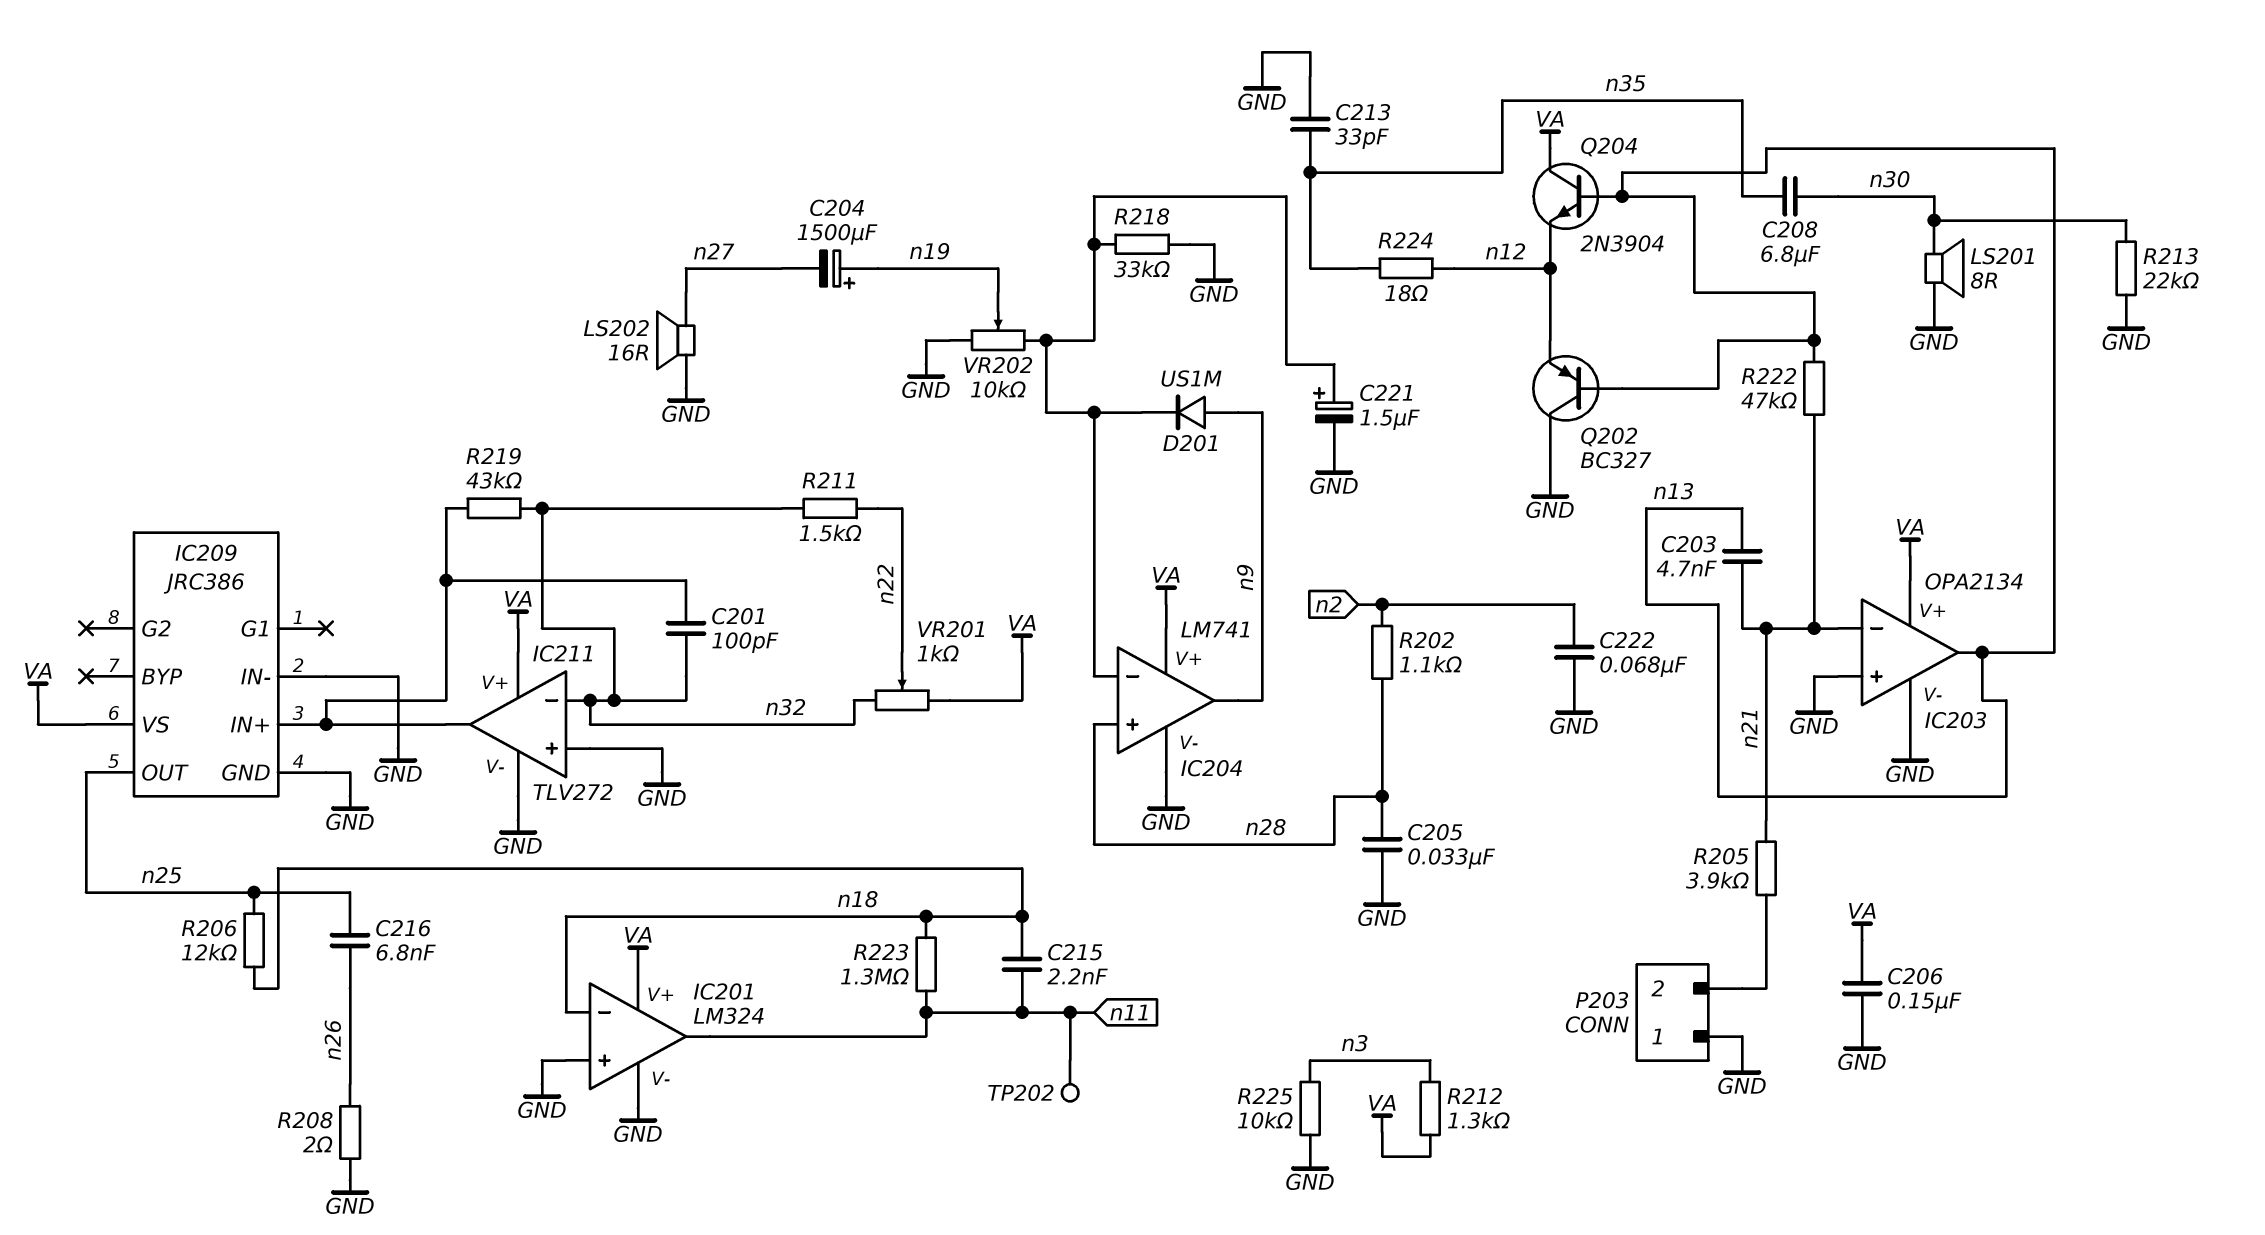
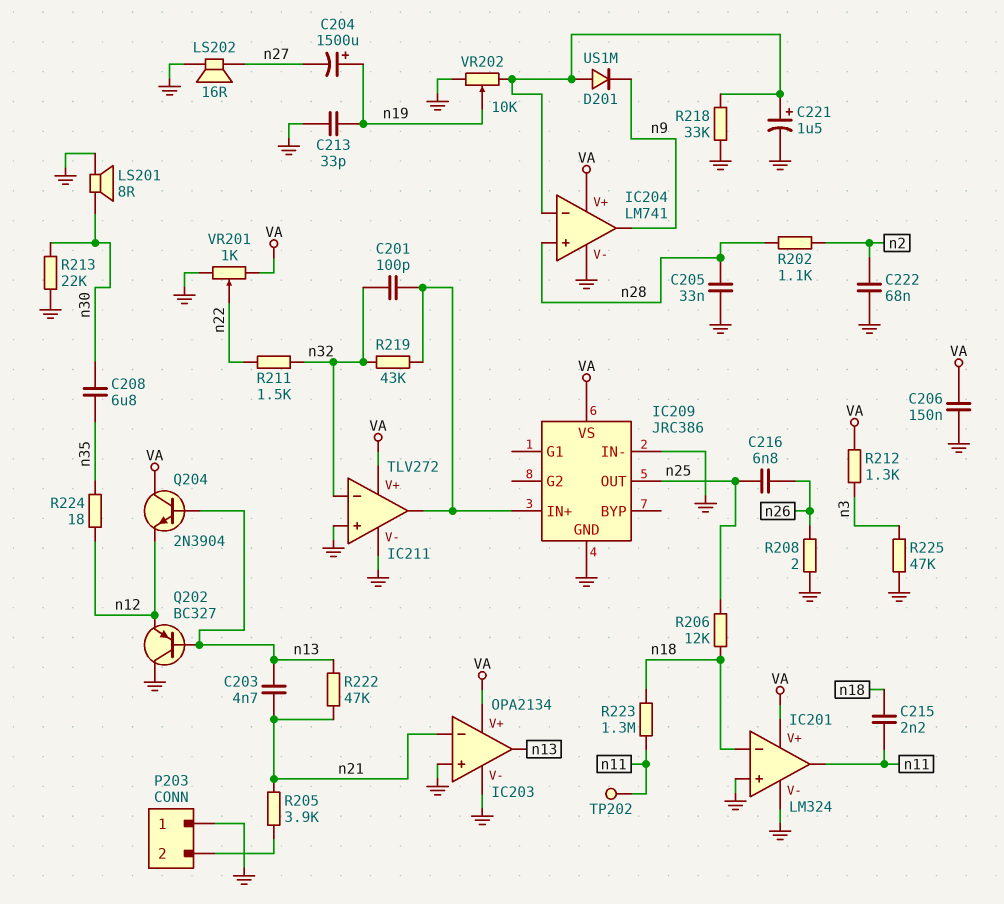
C213: 33pF (GND, n35) -> 33pF (GND, n19)
D201: diode US1M (A n9, K IC204/in-) -> diode US1M (A IC204/in-, K n9)
R225: 10k (GND, n3) -> 47k (GND, n3)
VR201: 1k (VA, n32, wiper n22) -> 1k (GND, VA, wiper n22)

